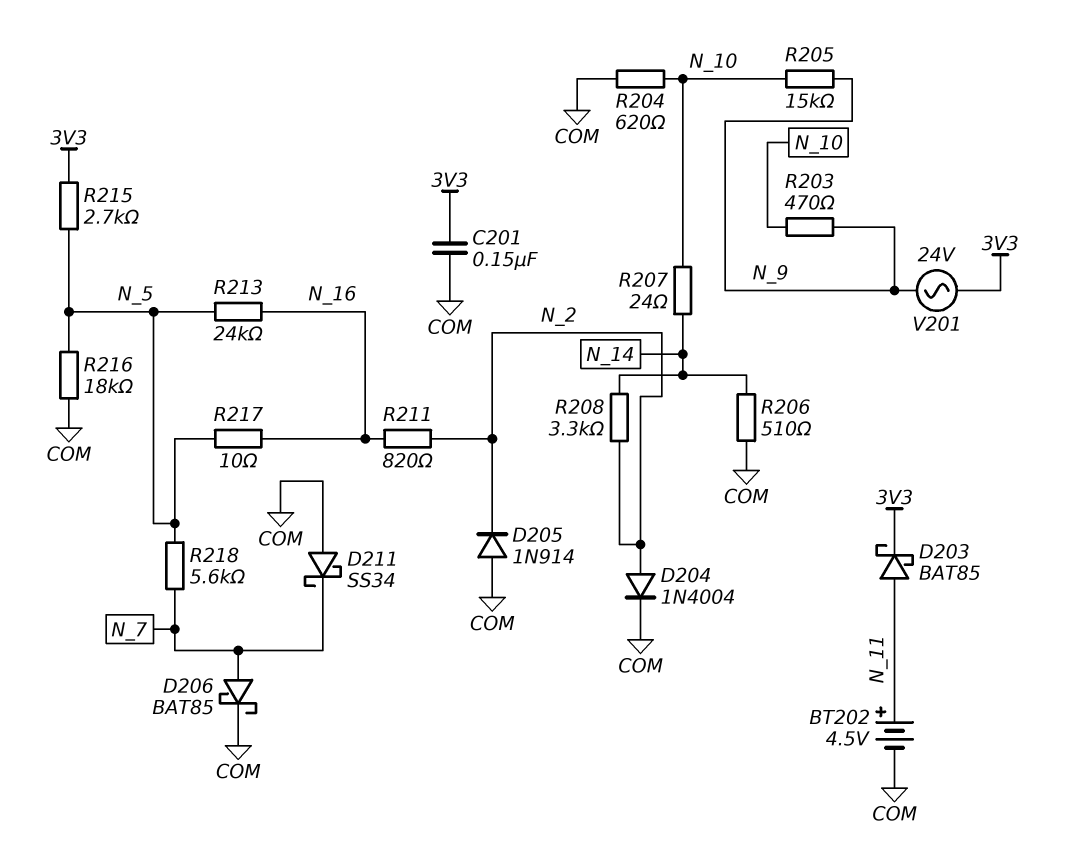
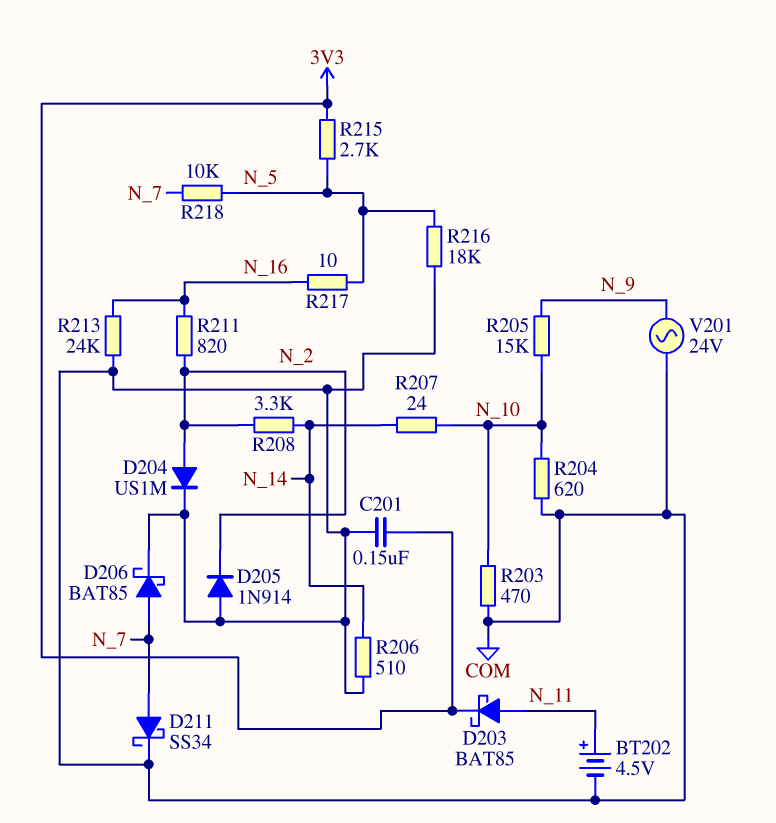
D204: diode 1N4004 (A N_2, K COM) -> diode US1M (A N_2, K COM)
D211: schottky SS34 (A COM, K N_7) -> schottky SS34 (A N_7, K COM)
R203: 470 (N_9, N_10) -> 470 (COM, N_10)
R213: 24k (N_5, N_16) -> 24k (COM, N_16)
R218: 5.6k (N_5, N_7) -> 10k (N_5, N_7)
V201: AC 24V (3V3, N_9) -> AC 24V (COM, N_9)

